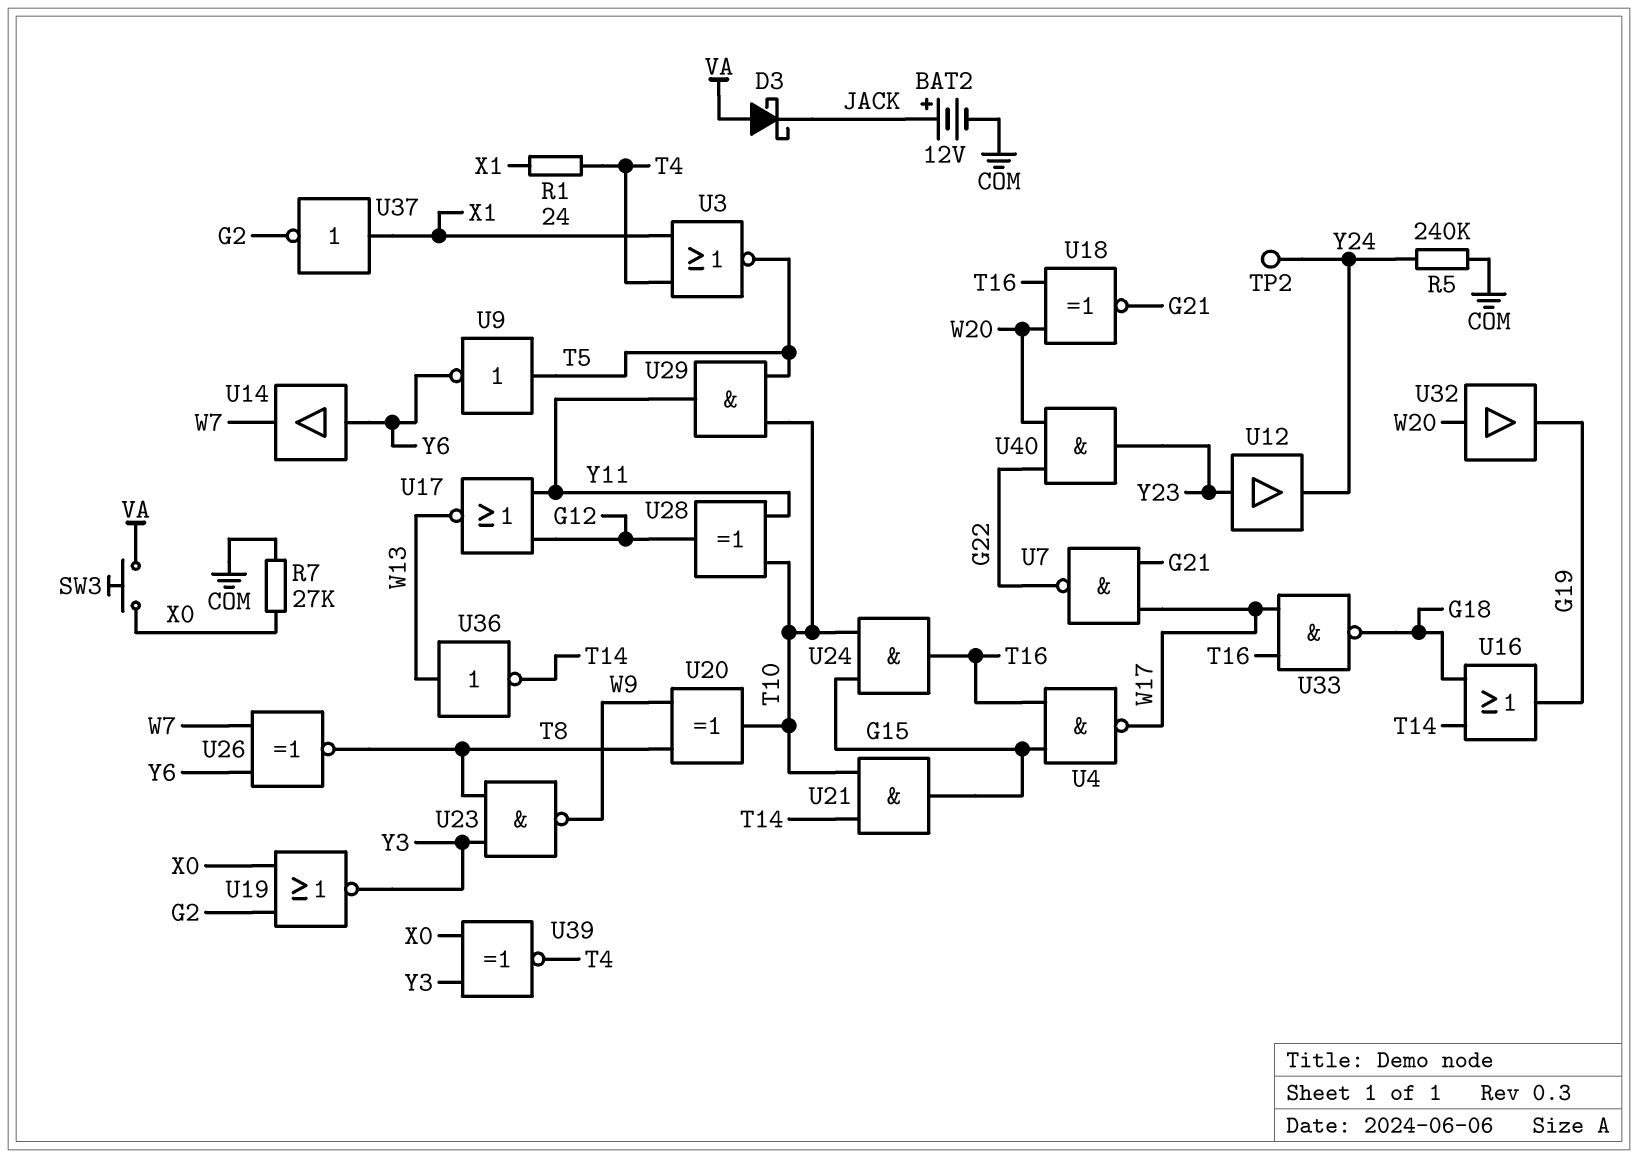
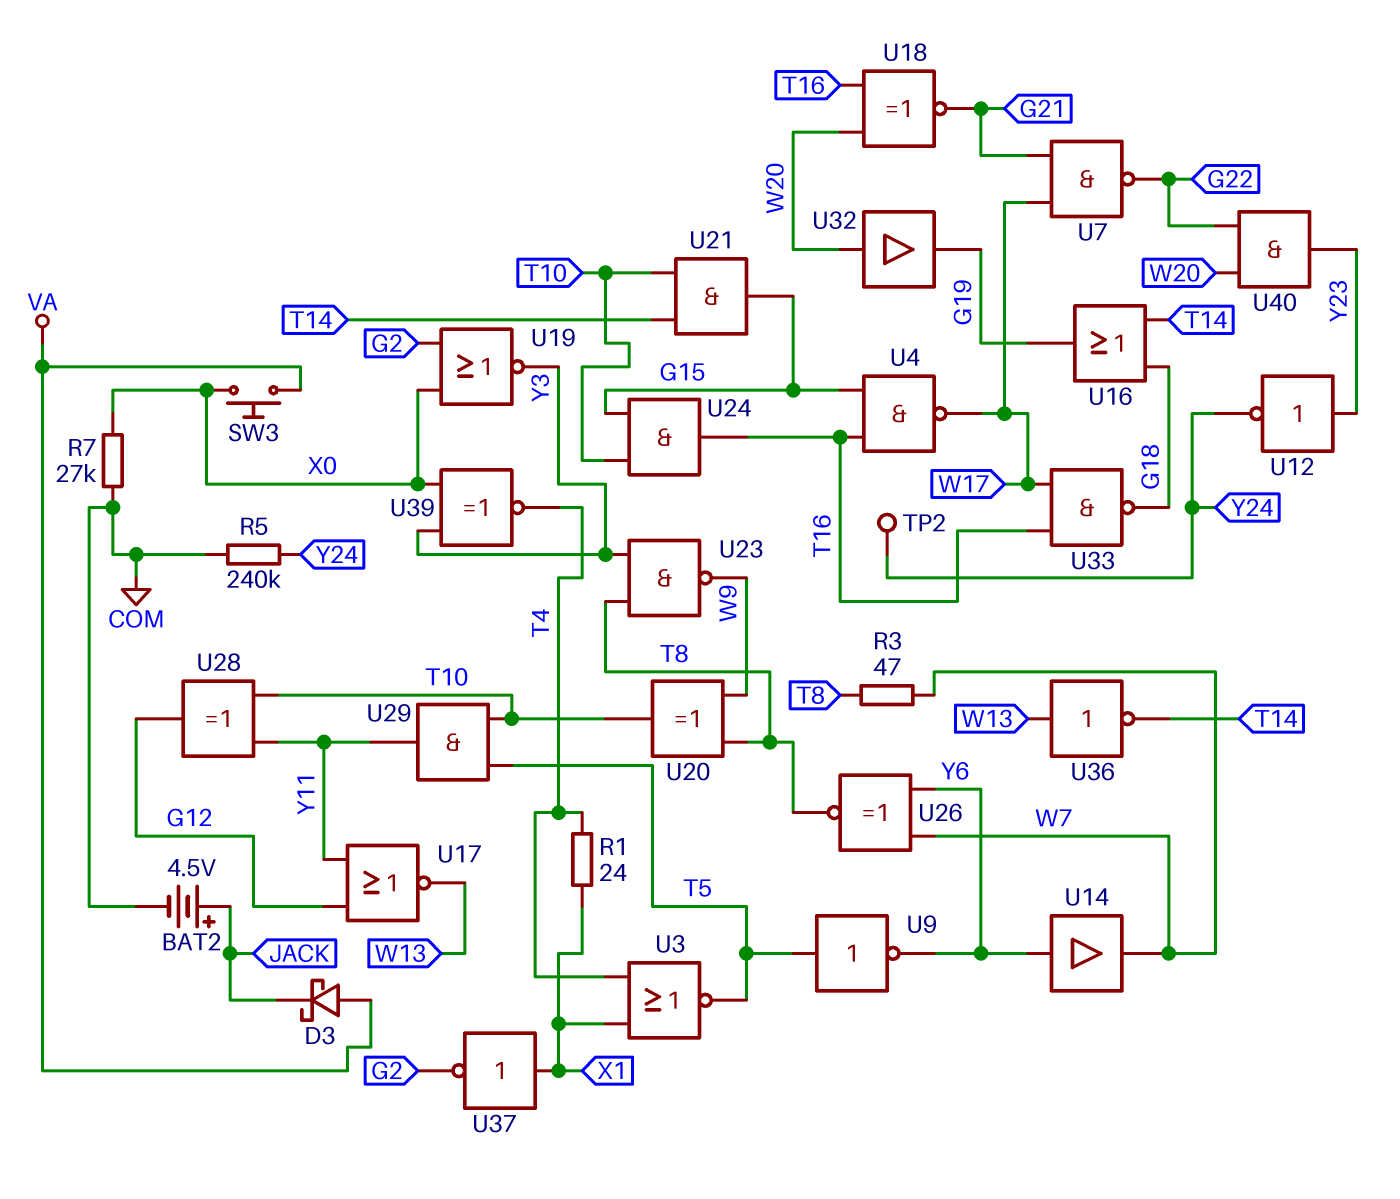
BAT2: 12V (plus JACK, minus COM) -> 4.5V (plus JACK, minus COM)
R3: none -> 47 (T8, W7)
U12: buffer (in Y23, out Y24) -> NOT (in Y23, out Y24)

